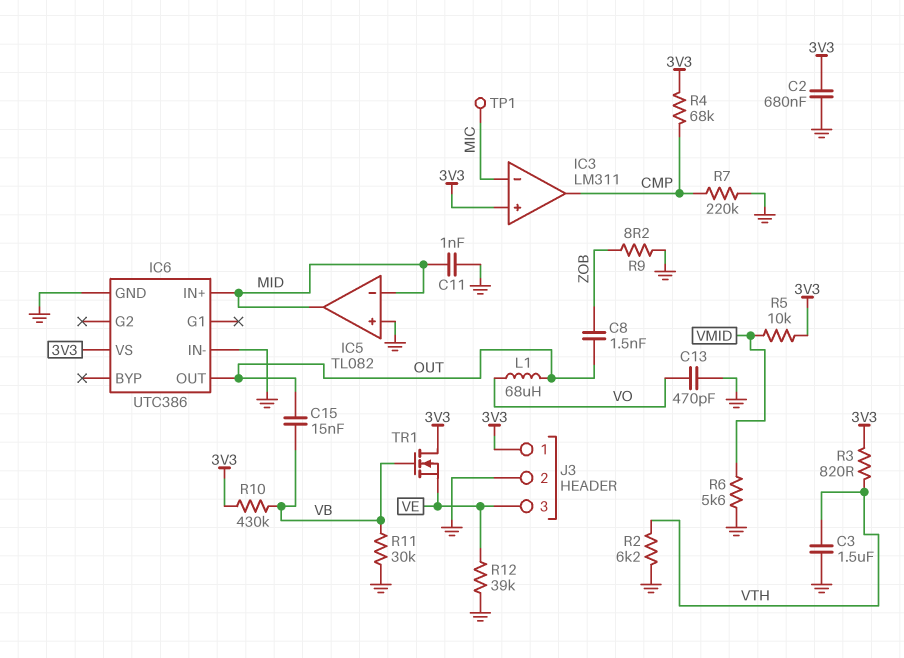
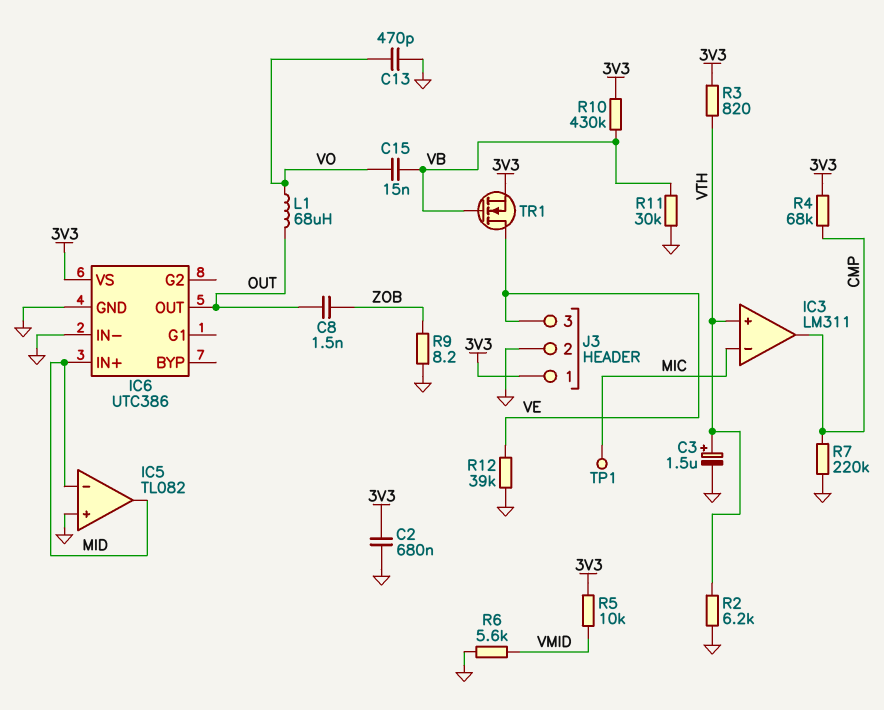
C3: 1.5uF (GND, VTH) -> 1.5uF (plus VTH, minus GND)
C11: 1nF (GND, MID) -> none
C15: 15nF (OUT, VB) -> 15nF (VB, VO)
IC3 pin in+: 3V3 -> VTH
TR1: NMOS (G VB, D 3V3, S VE) -> NMOS (G VB, D VE, S 3V3)

